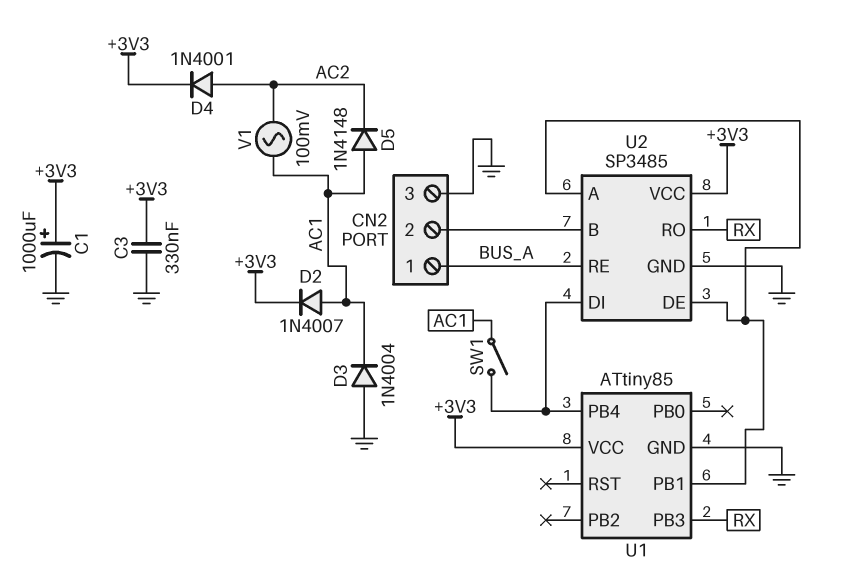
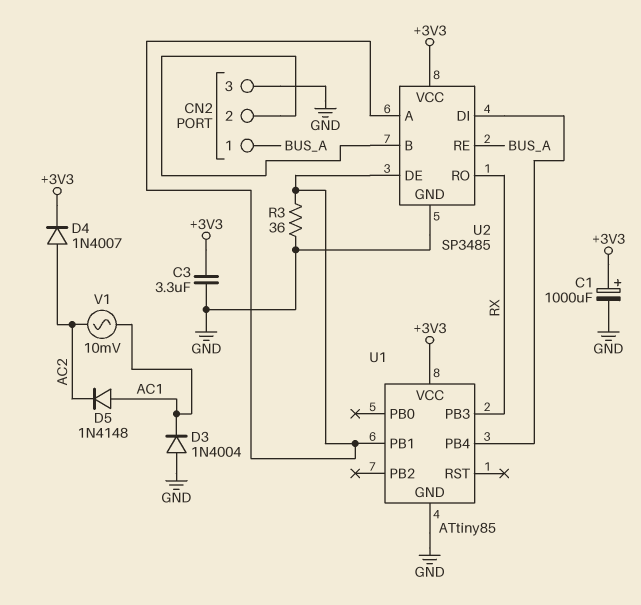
C3: 330nF (+3V3, GND) -> 3.3uF (+3V3, GND)
D2: diode 1N4007 (A AC1, K +3V3) -> none
D4: diode 1N4001 (A AC2, K +3V3) -> diode 1N4007 (A AC2, K +3V3)
R3: none -> 36 (GND, U1/PB1)
SW1: switch (AC1, U1/PB4) -> none
V1: AC 100mV (AC1, AC2) -> AC 10mV (AC1, AC2)

